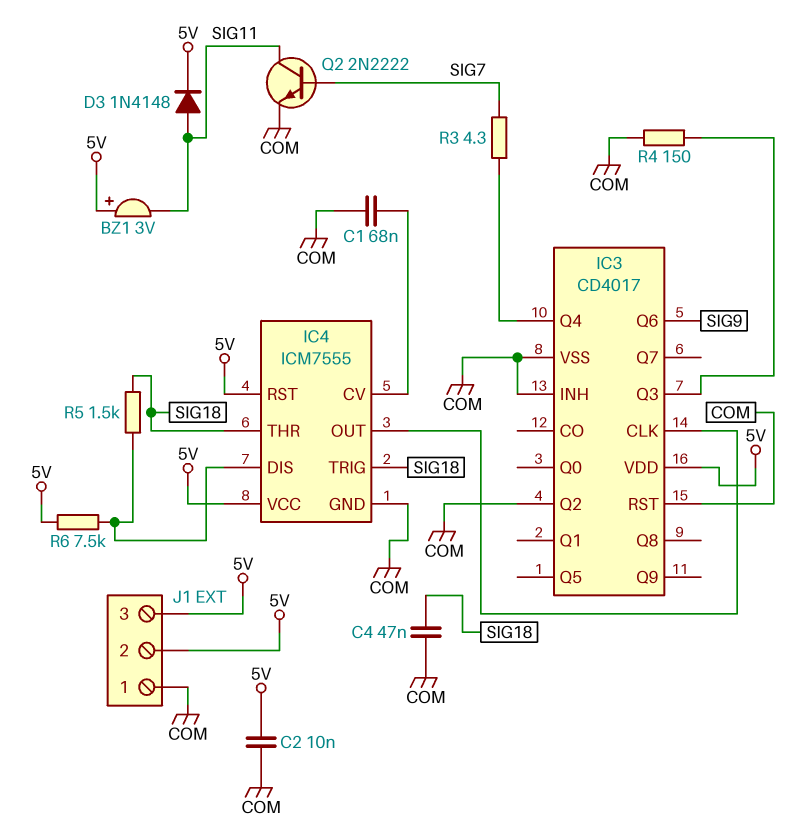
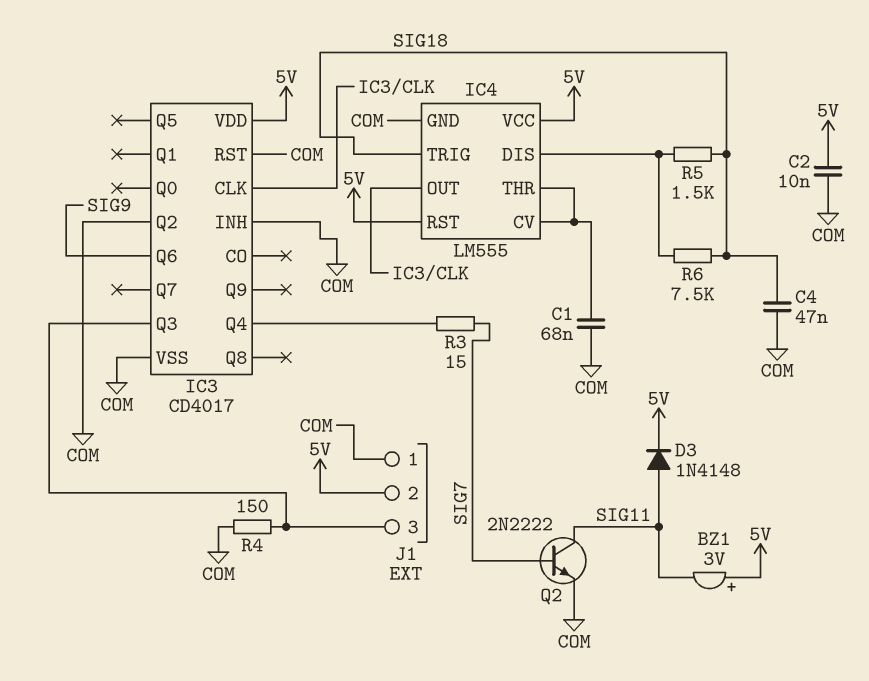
IC4: ICM7555 -> LM555
IC4 pin THR: SIG18 -> IC4/CV
J1 pin 3: 5V -> IC3/Q3
R3: 4.3 (IC3/Q4, SIG7) -> 15 (IC3/Q4, SIG7)
R6: 7.5k (5V, IC4/DIS) -> 7.5k (IC4/DIS, SIG18)

